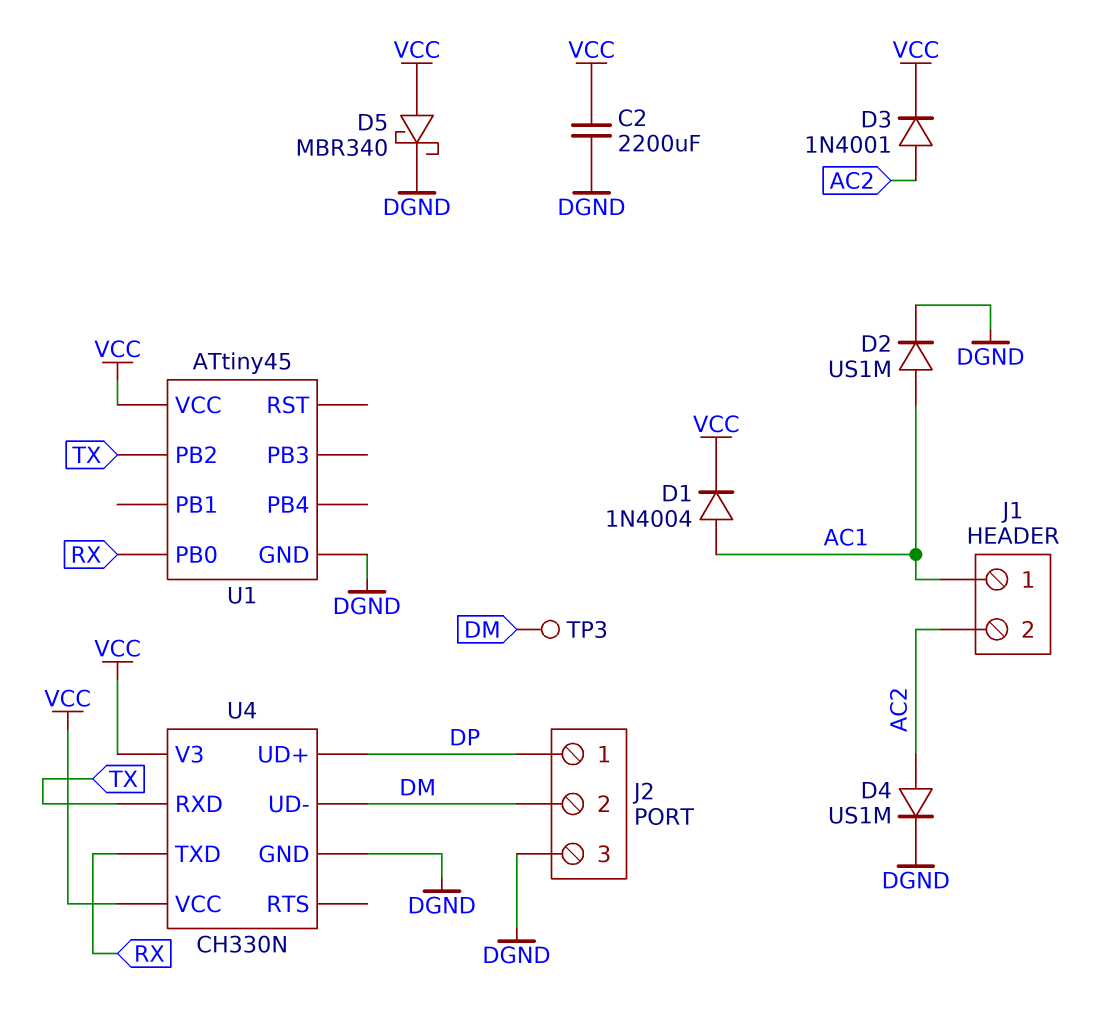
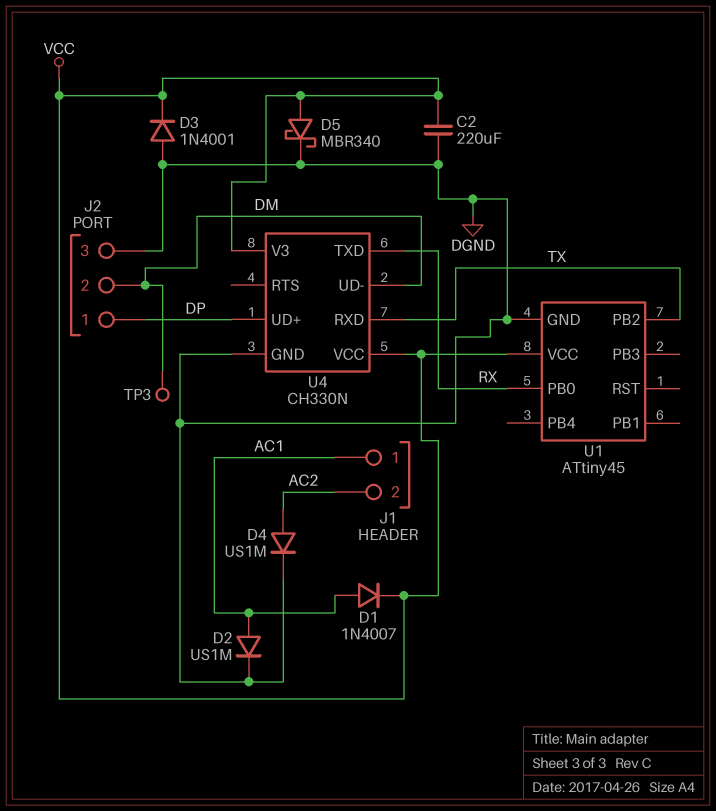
C2: 2200uF (DGND, VCC) -> 220uF (DGND, VCC)
D1: diode 1N4004 (A AC1, K VCC) -> diode 1N4007 (A AC1, K VCC)
D3: diode 1N4001 (A AC2, K VCC) -> diode 1N4001 (A DGND, K VCC)

